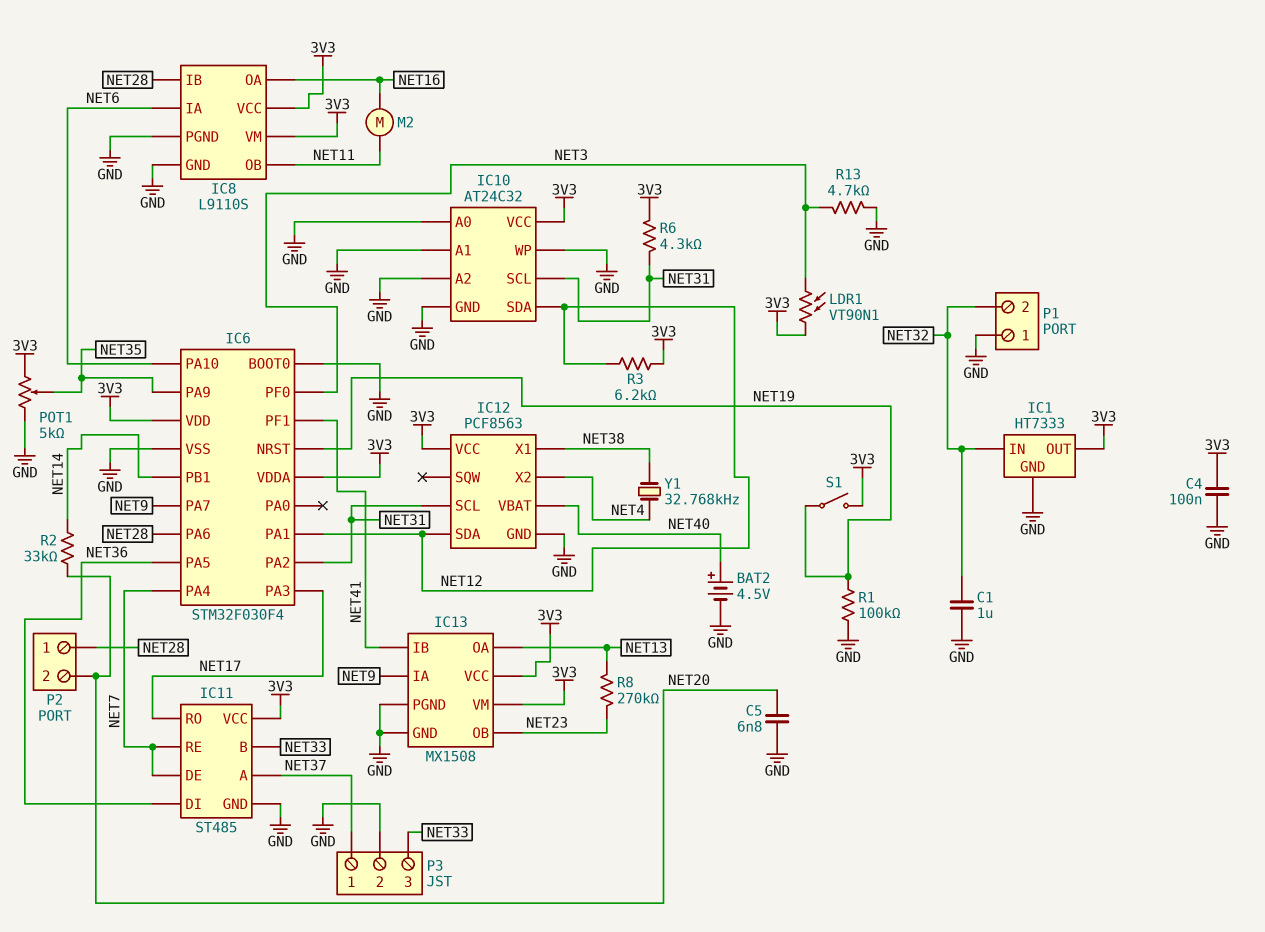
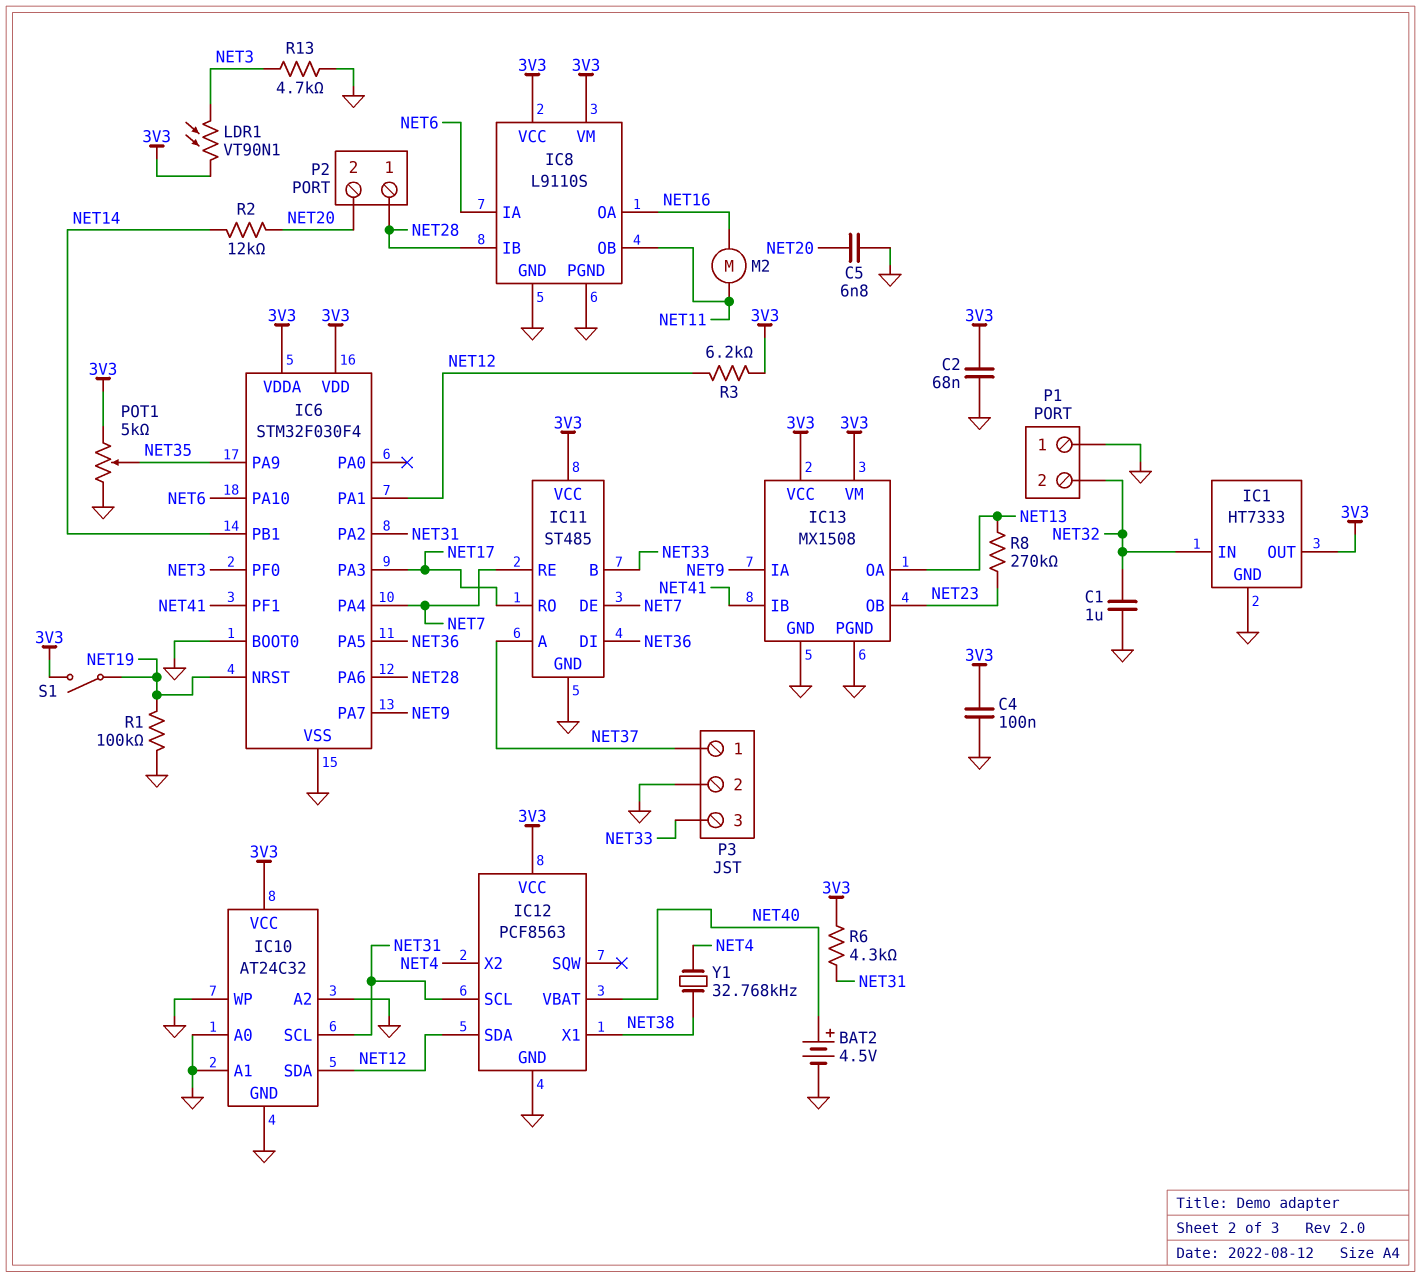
C2: none -> 68nF (3V3, GND)
R2: 33k (NET14, NET20) -> 12k (NET14, NET20)

